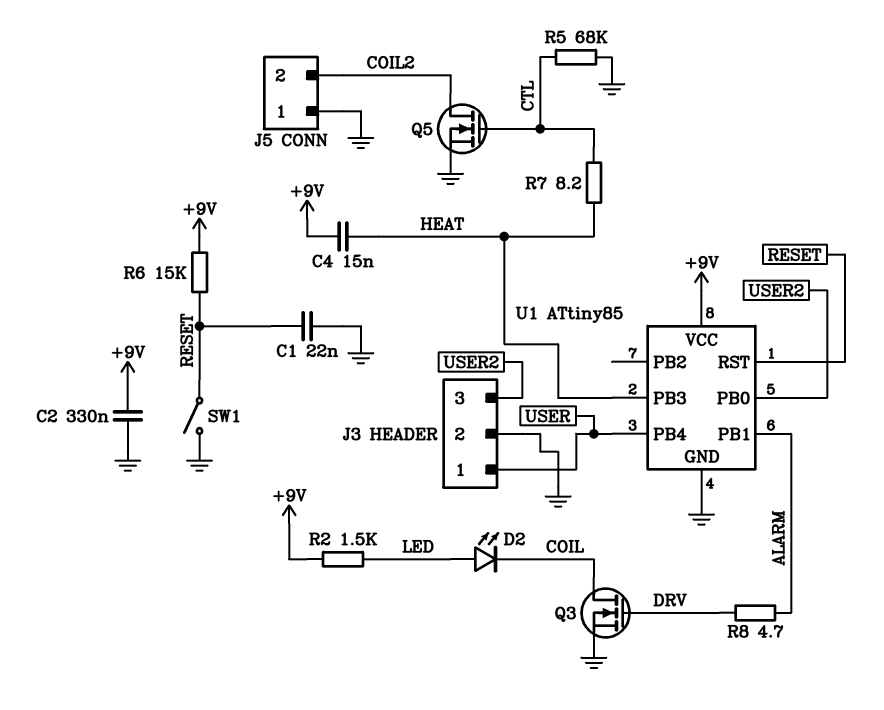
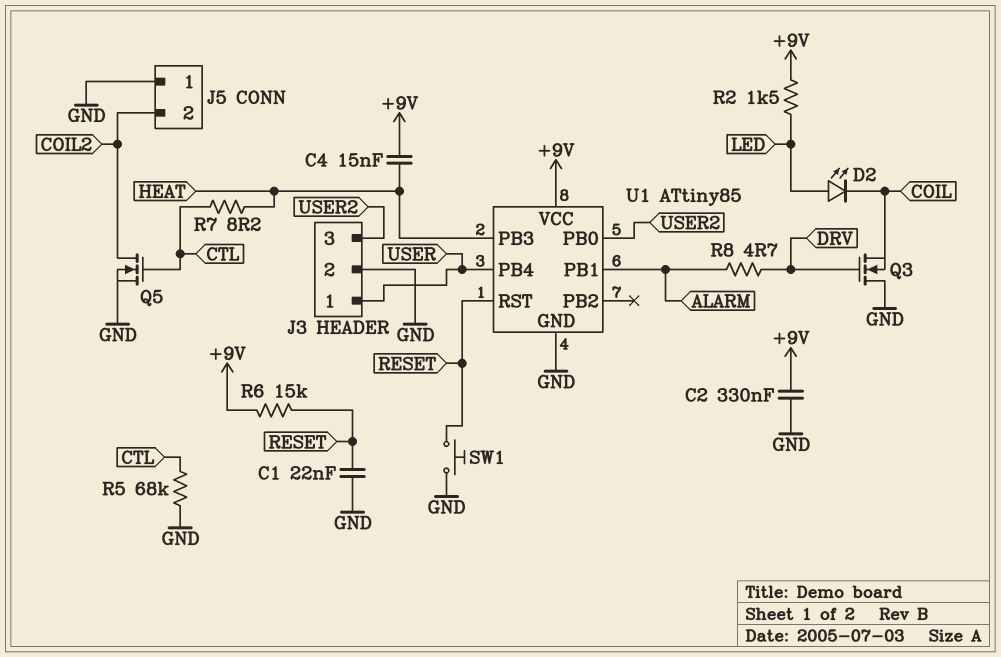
Q3: NMOS (G DRV, D COIL, S GND) -> NMOS (G DRV, D GND, S COIL)
SW1: switch (GND, RESET) -> button (GND, RESET)

